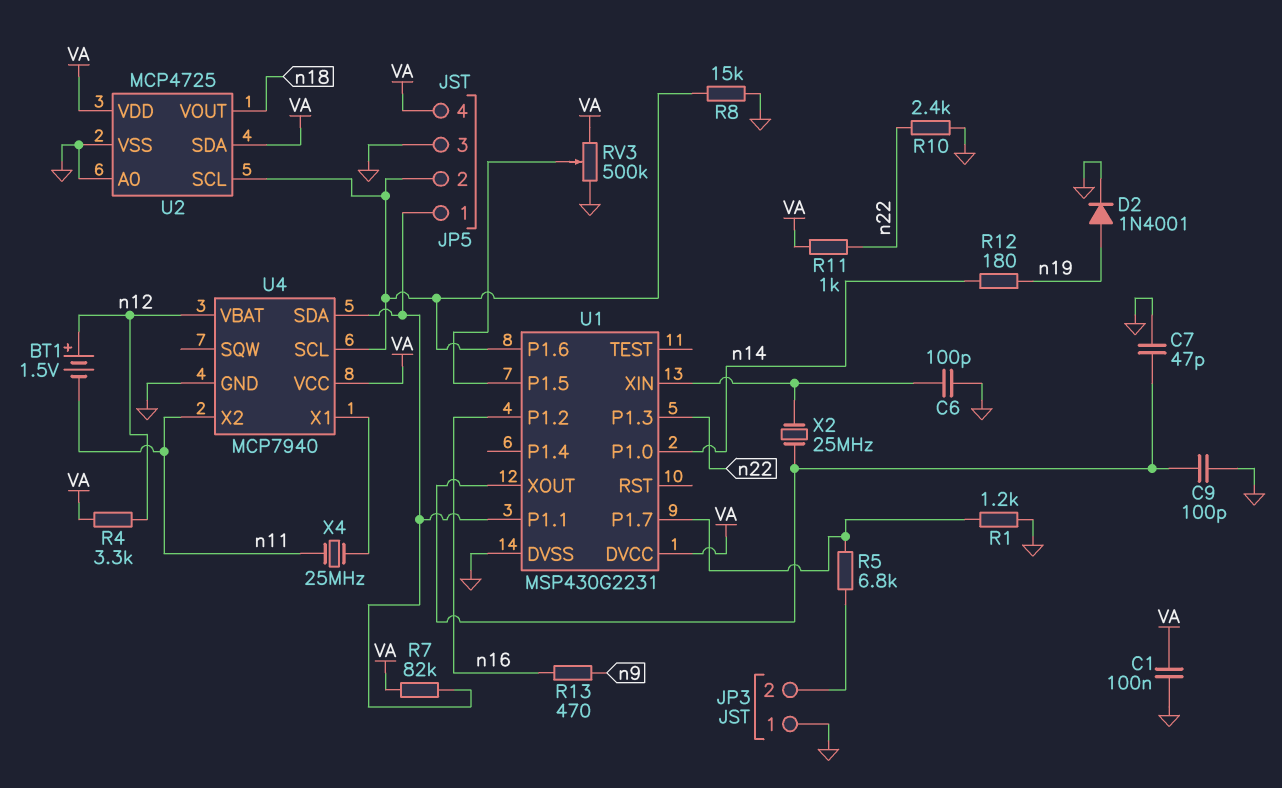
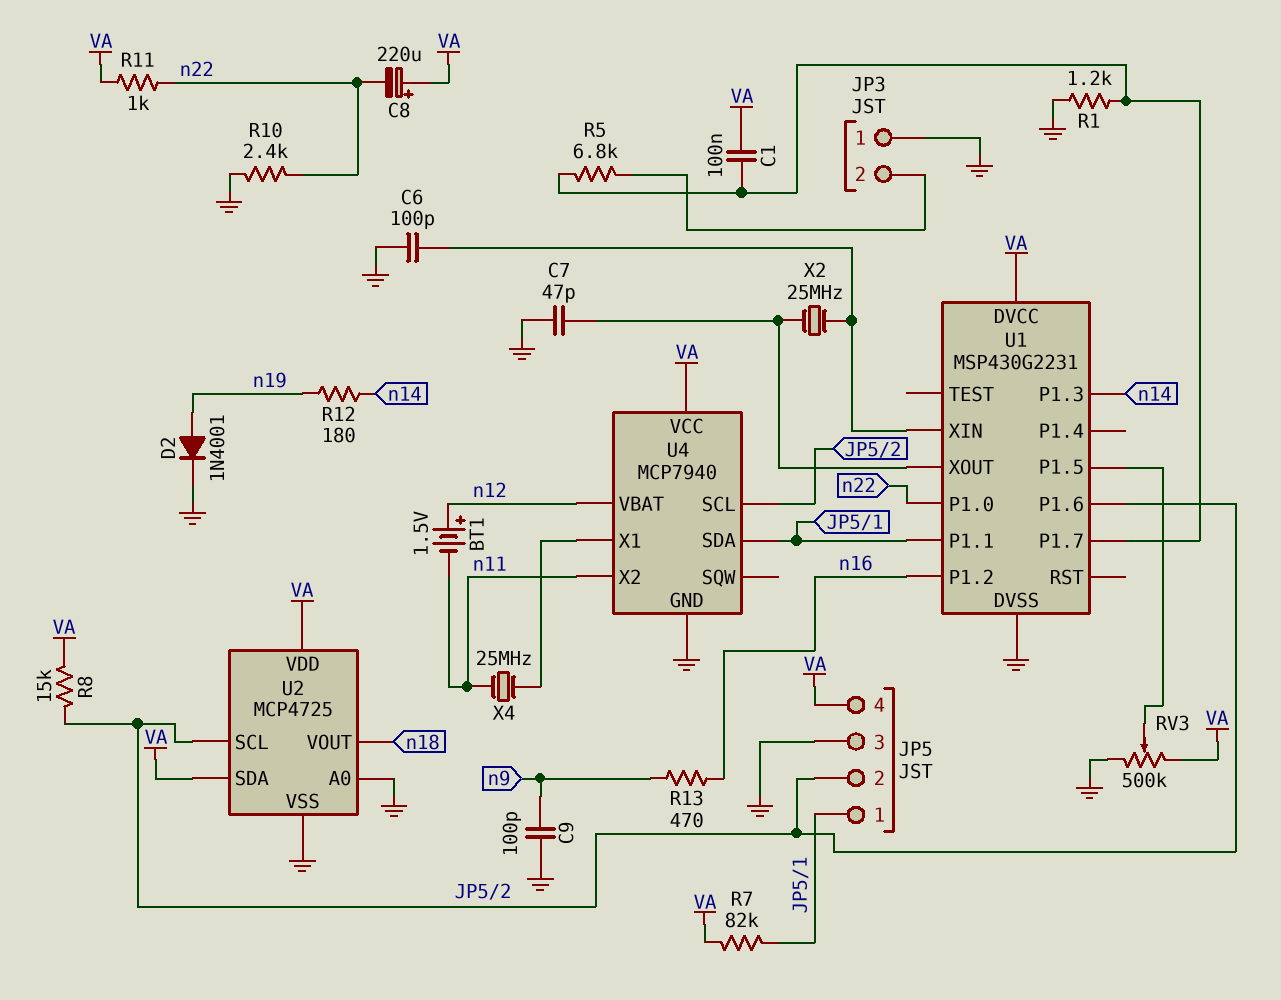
C1: 100nF (GND, VA) -> 100nF (U1/P1.7, VA)
C8: none -> 220uF (plus VA, minus n22)
C9: 100pF (GND, U1/XOUT) -> 100pF (GND, n9)
R4: 3.3k (VA, n12) -> none
R8: 15k (GND, JP5/2) -> 15k (JP5/2, VA)
U1 pin P1.0: n14 -> n22
U1 pin P1.3: n22 -> n14

